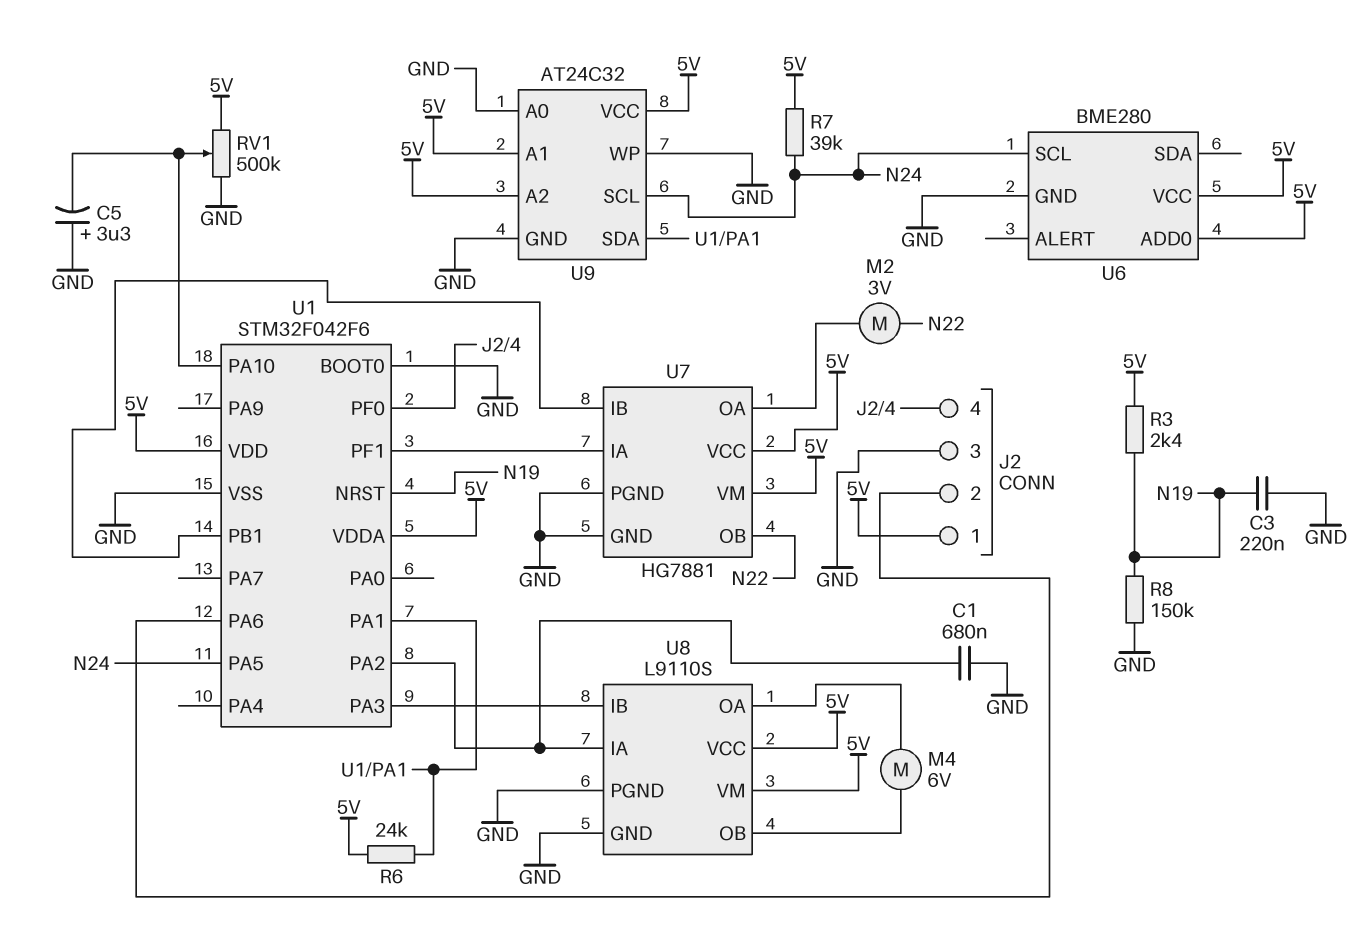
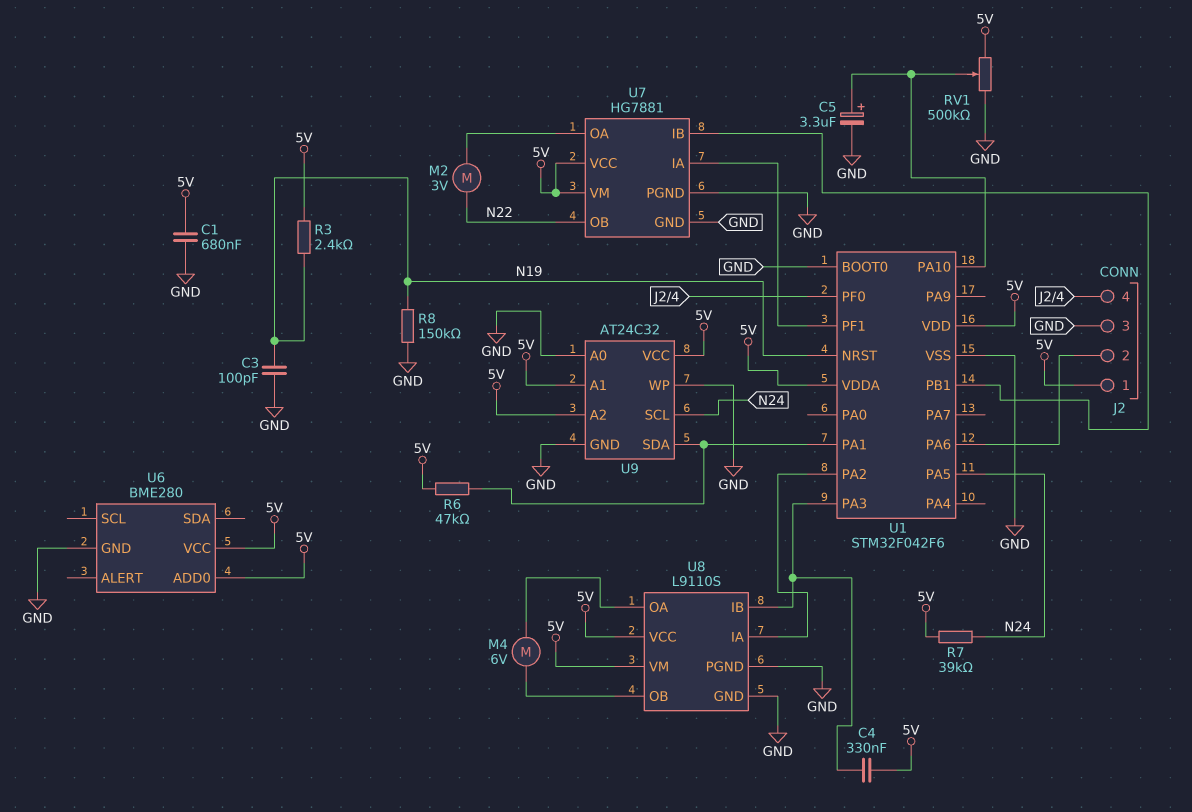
C1: 680nF (GND, U1/PA2) -> 680nF (5V, GND)
C3: 220nF (GND, N19) -> 100pF (GND, N19)
C4: none -> 330nF (5V, U1/PA3)
C5: 3.3uF (plus GND, minus U1/PA10) -> 3.3uF (plus U1/PA10, minus GND)
R6: 24k (5V, U1/PA1) -> 47k (5V, U1/PA1)
U6 pin SCL: N24 -> none

